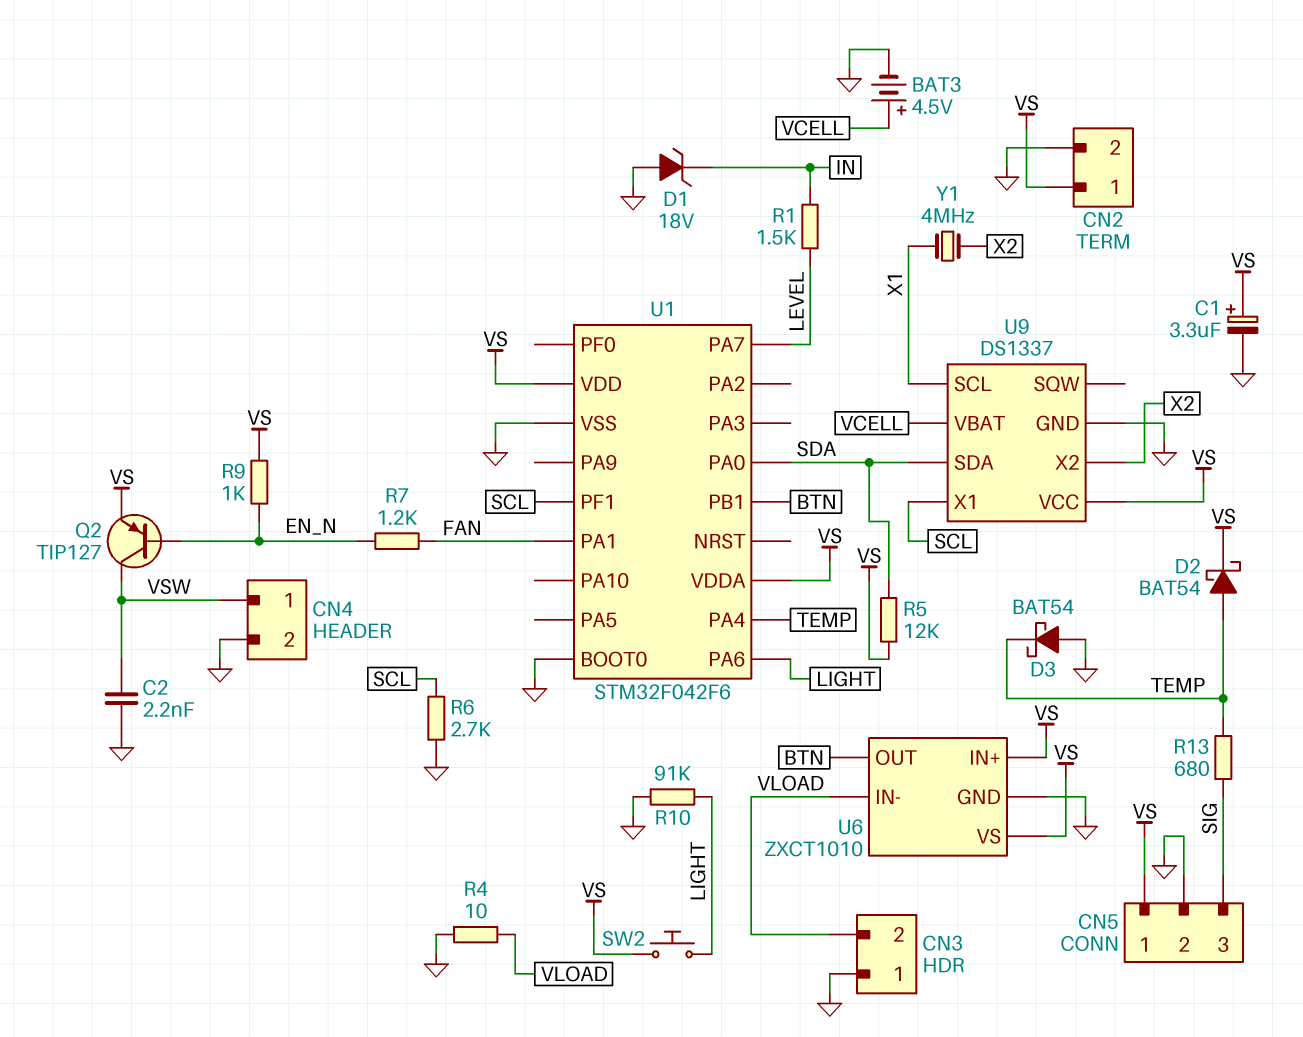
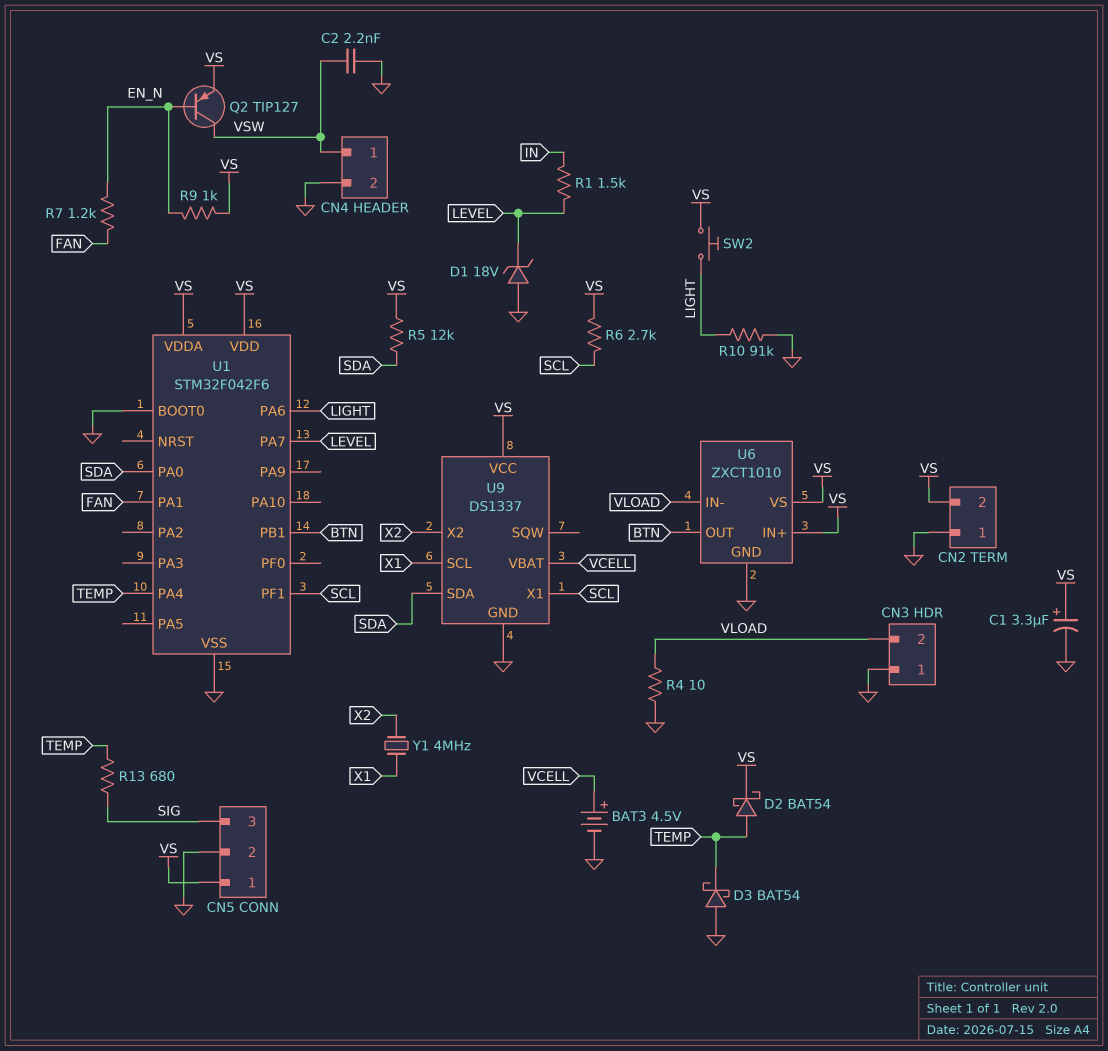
CN2 pin 1: VS -> GND
CN2 pin 2: GND -> VS
D1: zener 18V (A GND, K IN) -> zener 18V (A GND, K LEVEL)
R6: 2.7k (GND, SCL) -> 2.7k (SCL, VS)

